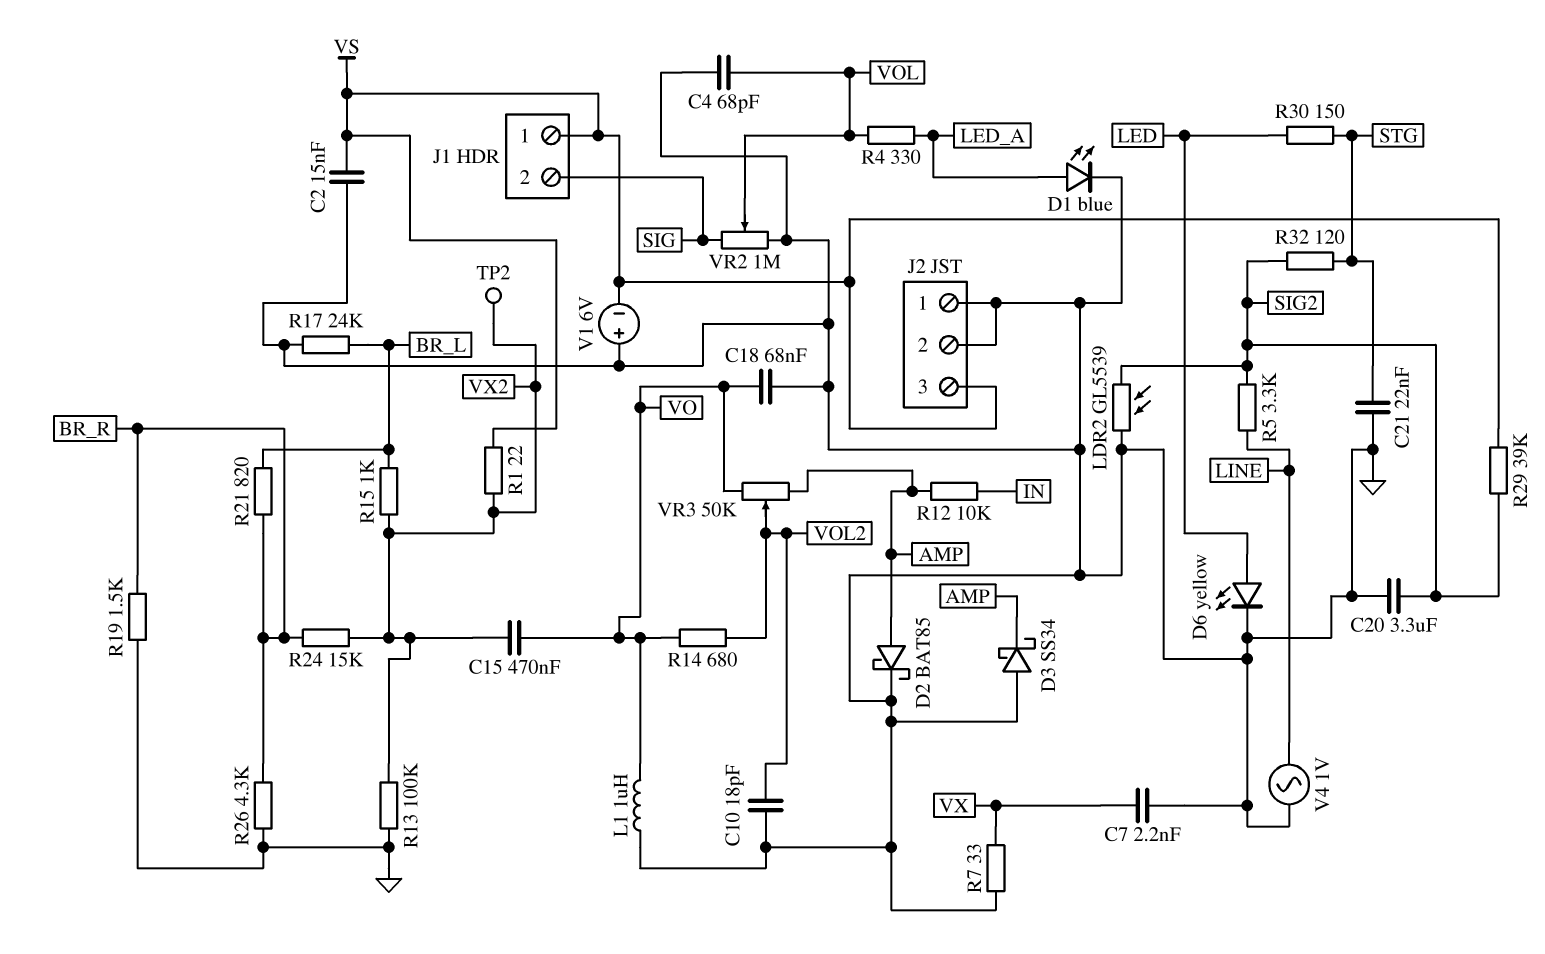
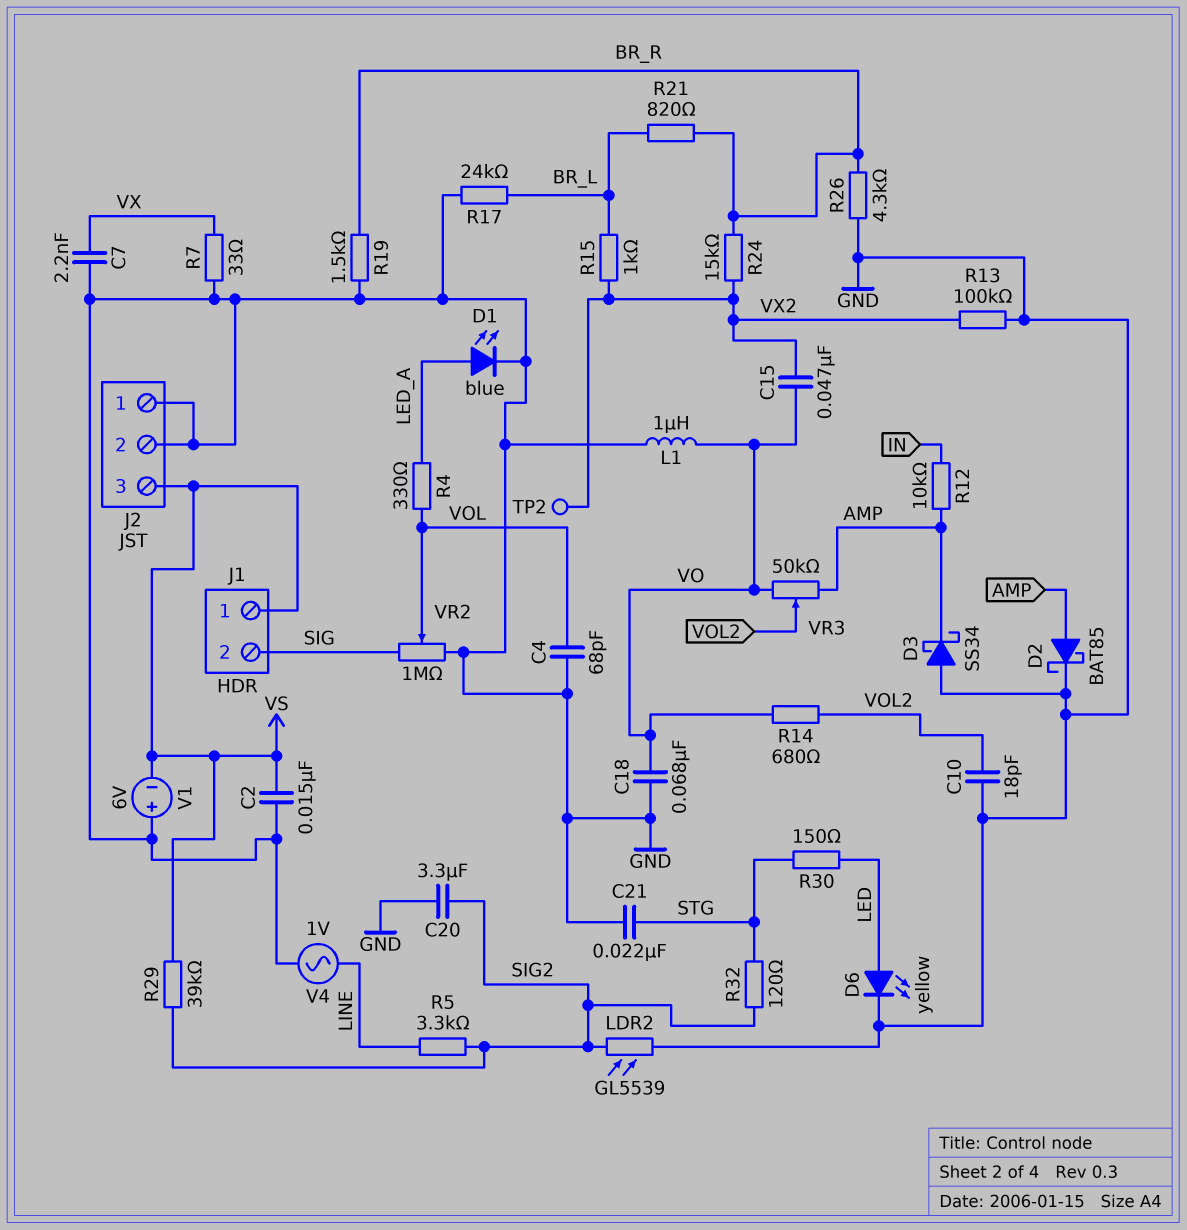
C15: 470nF (VO, VX2) -> 47nF (VO, VX2)
R1: 22 (VS, VX2) -> none

